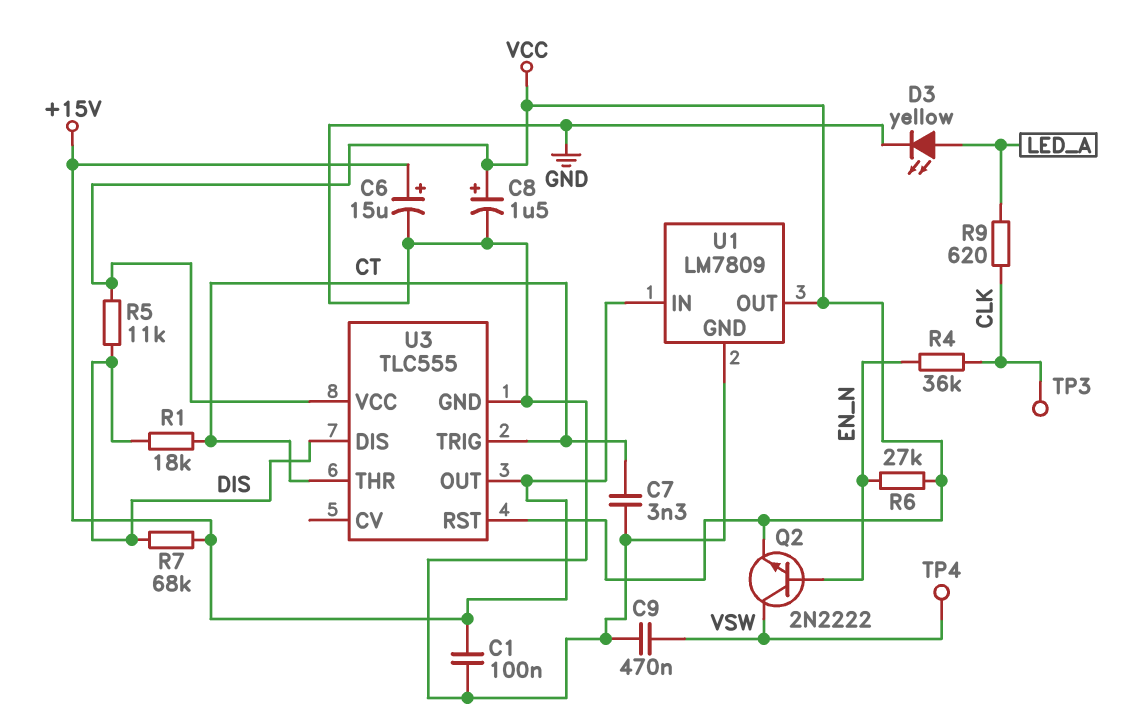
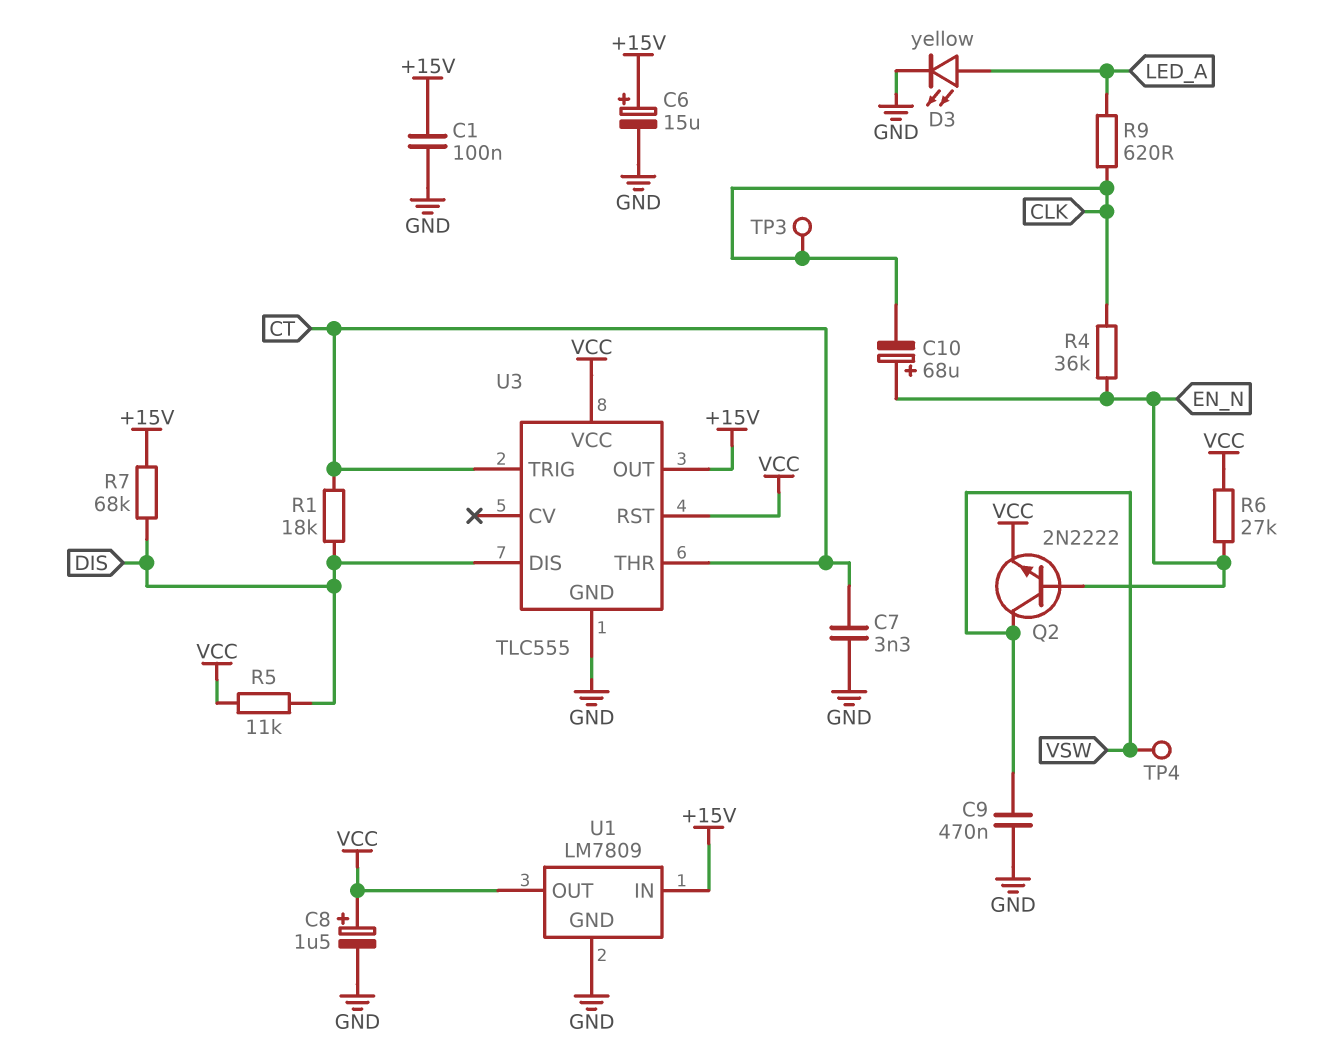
C10: none -> 68uF (plus EN_N, minus CLK)

